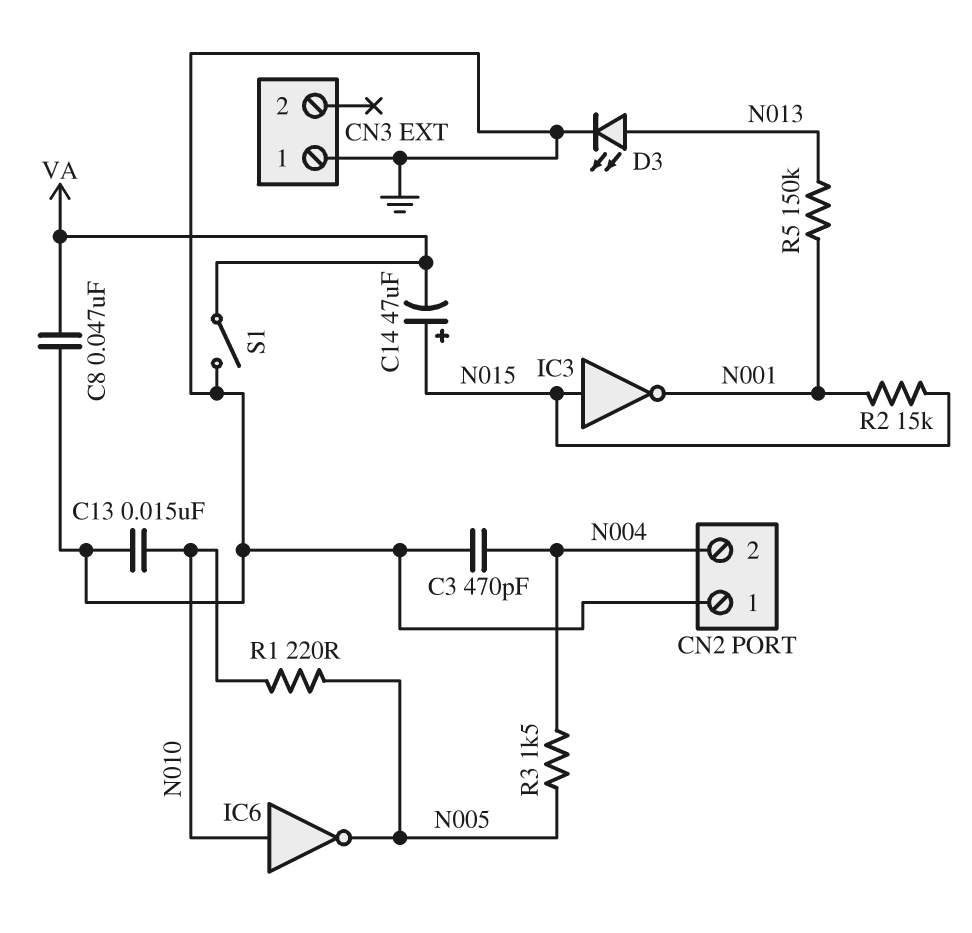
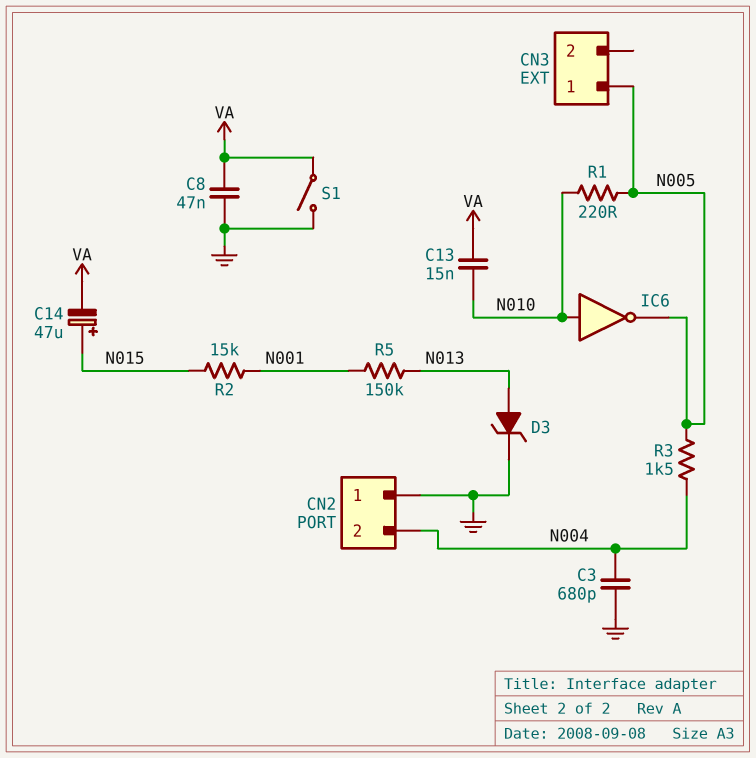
C3: 470pF (GND, N004) -> 680pF (GND, N004)
C13: 15nF (GND, N010) -> 15nF (N010, VA)
CN3 pin 1: GND -> N005
D3: LED (A N013, K GND) -> zener (A N013, K GND)
IC3: NOT (in N015, out N001) -> none

